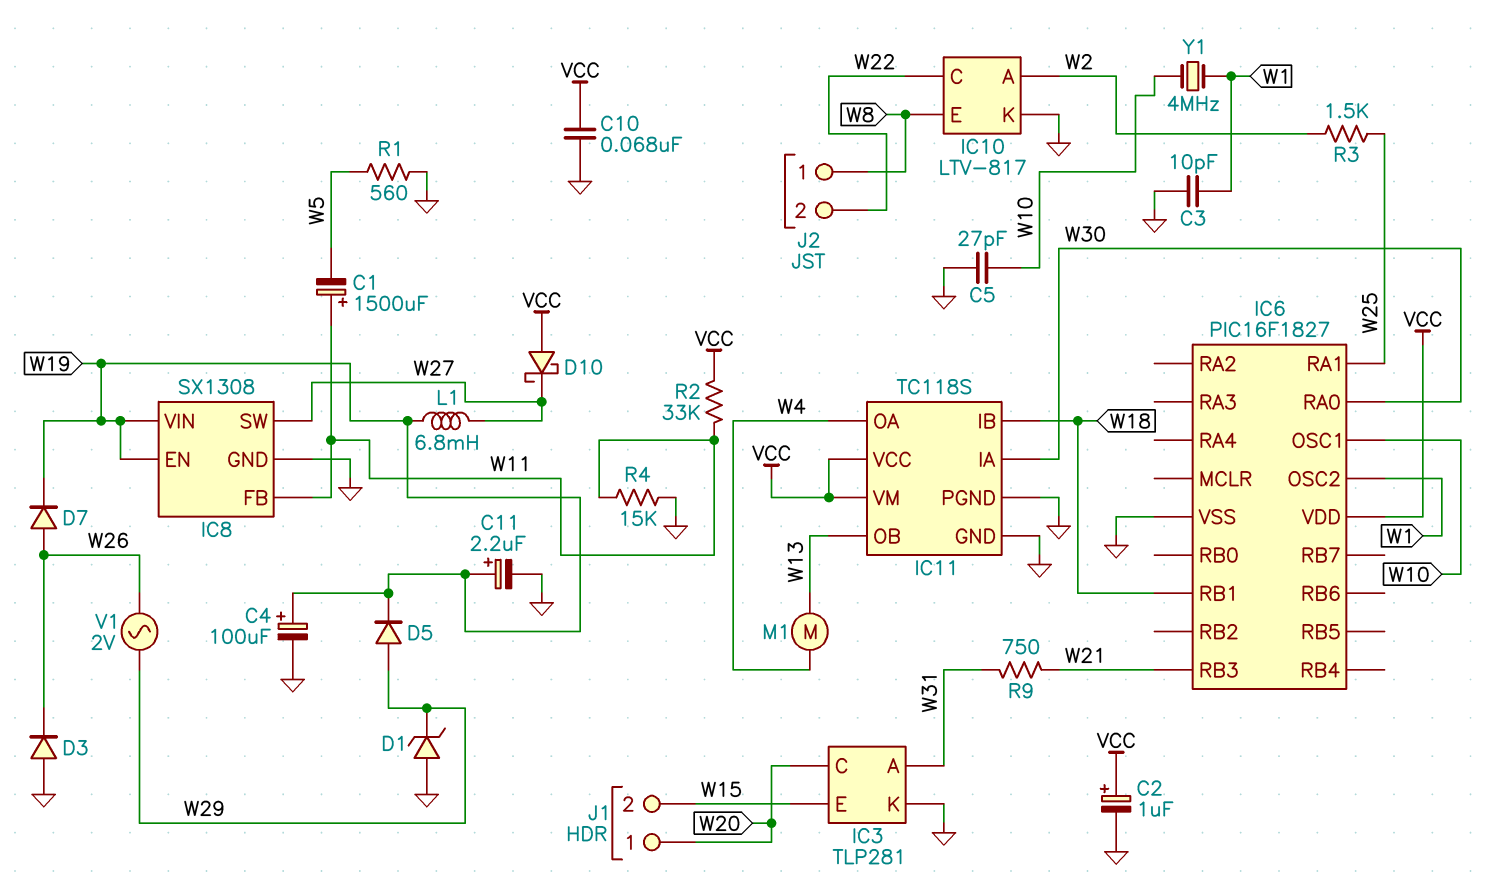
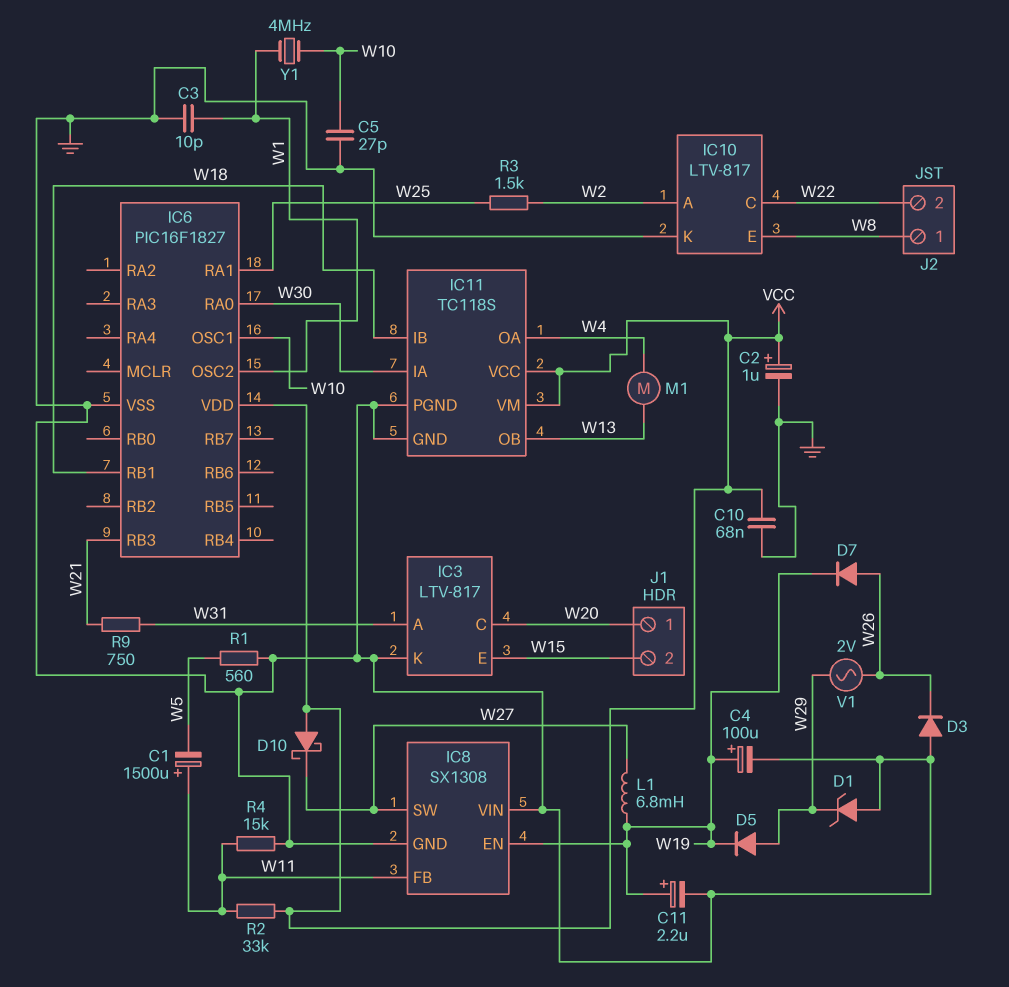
IC3: TLP281 -> LTV-817
IC8 pin VIN: W19 -> GND

